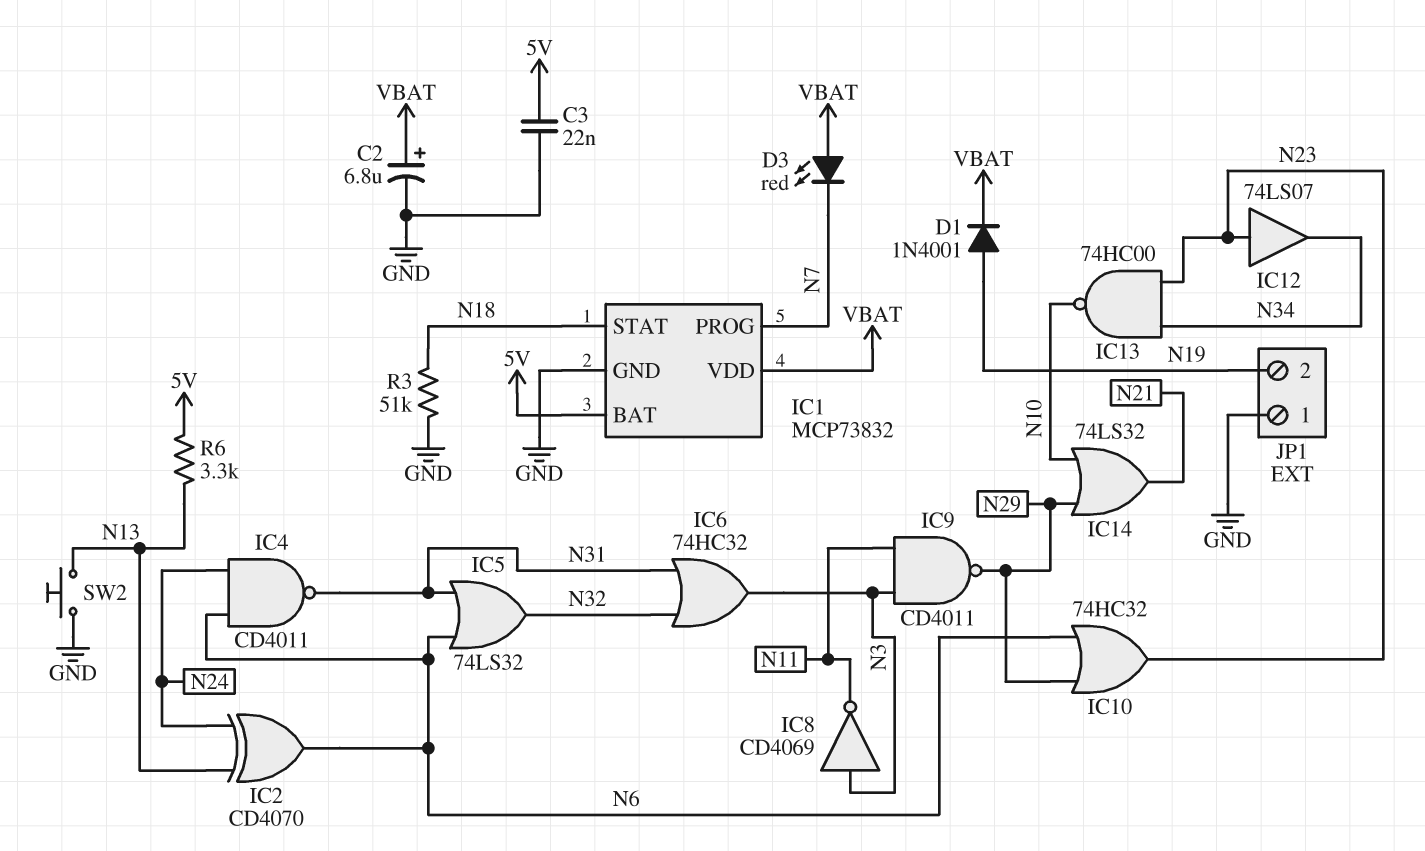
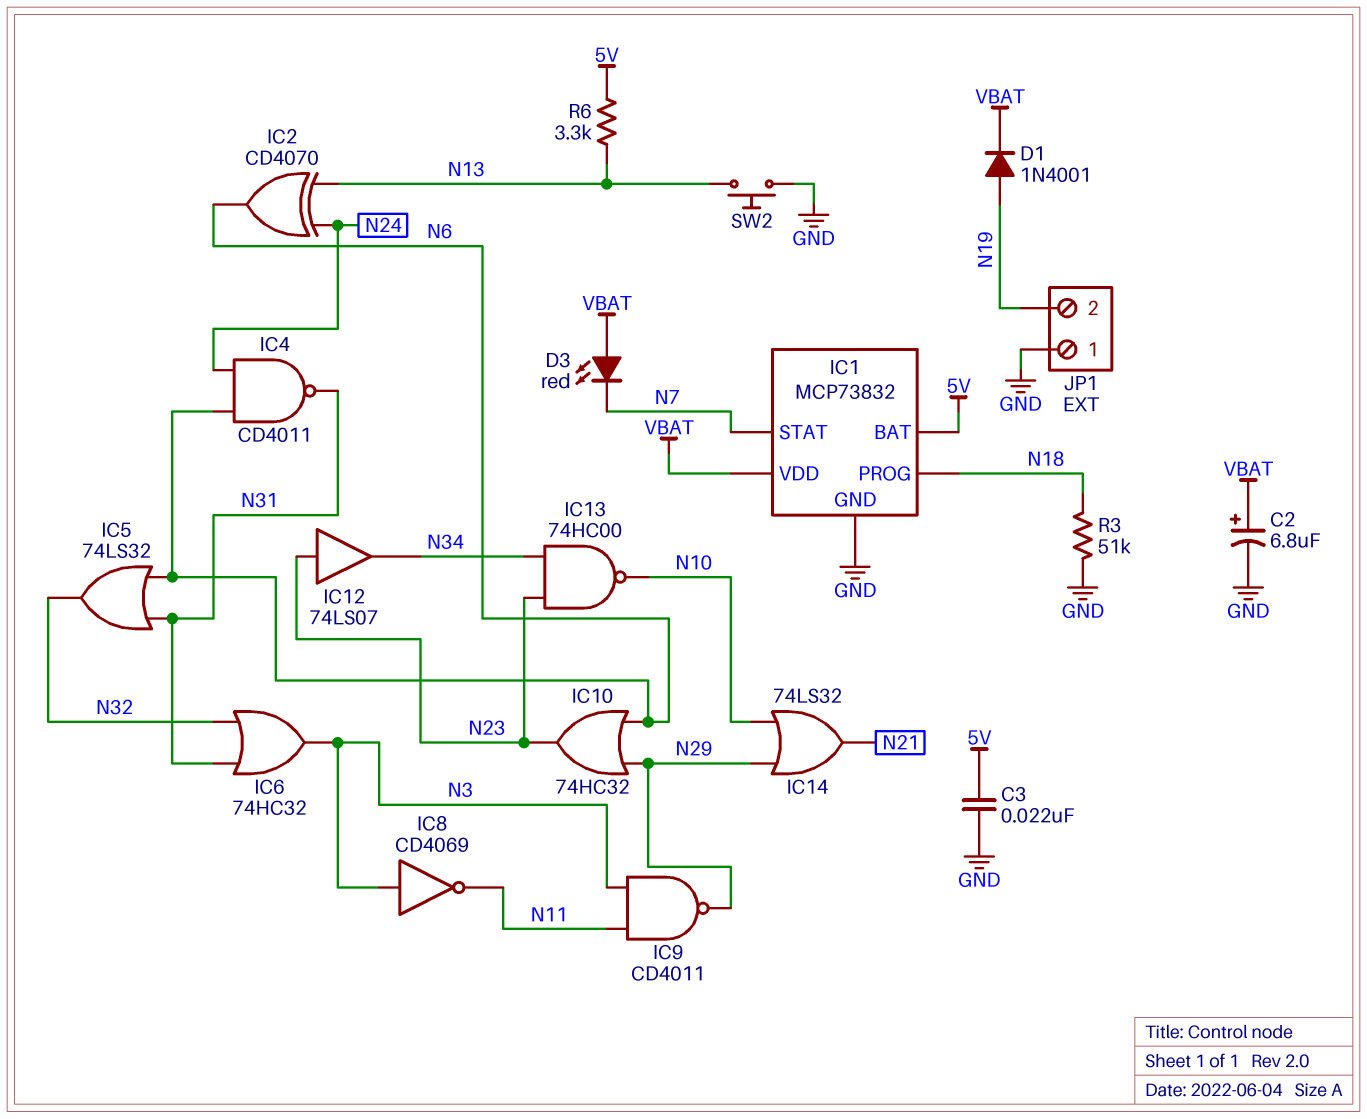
IC1 pin PROG: N7 -> N18
IC1 pin STAT: N18 -> N7

